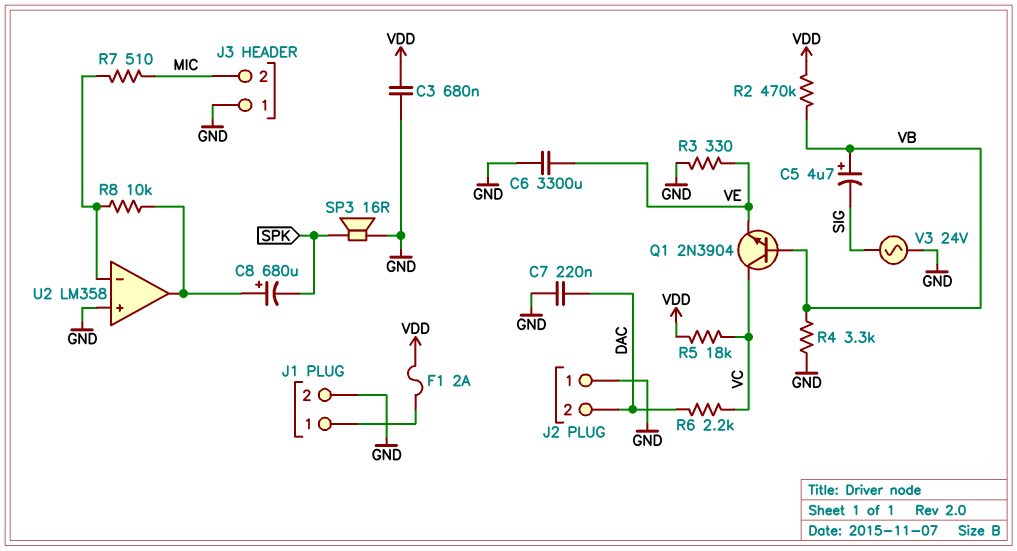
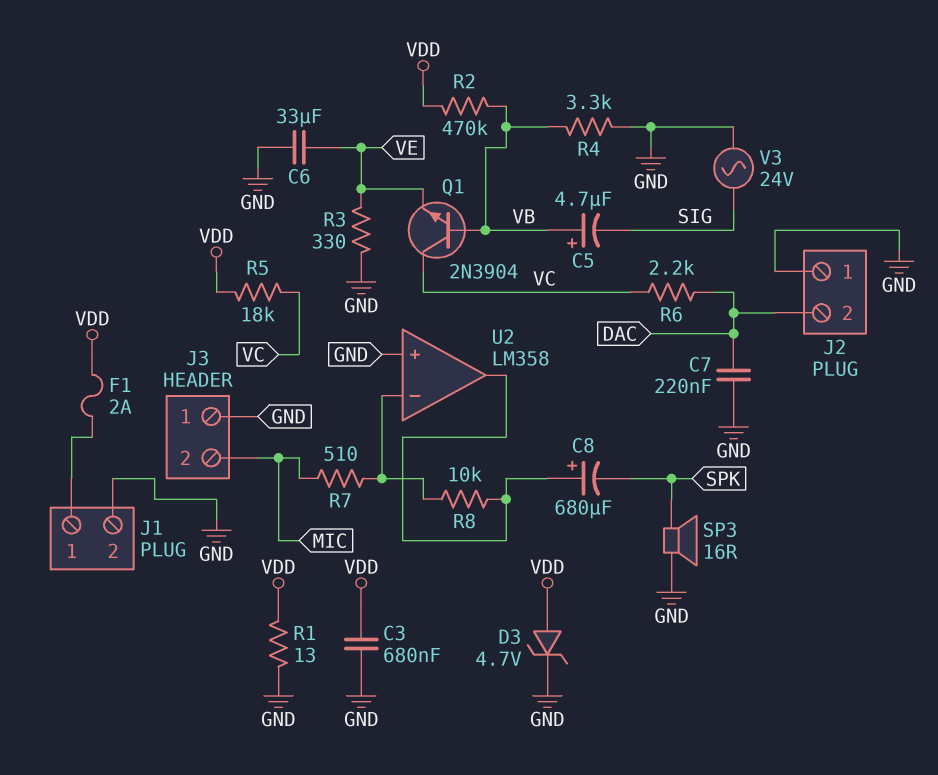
C6: 3300uF (GND, VE) -> 33uF (GND, VE)
D3: none -> zener 4.7V (A VDD, K GND)
R1: none -> 13 (GND, VDD)

